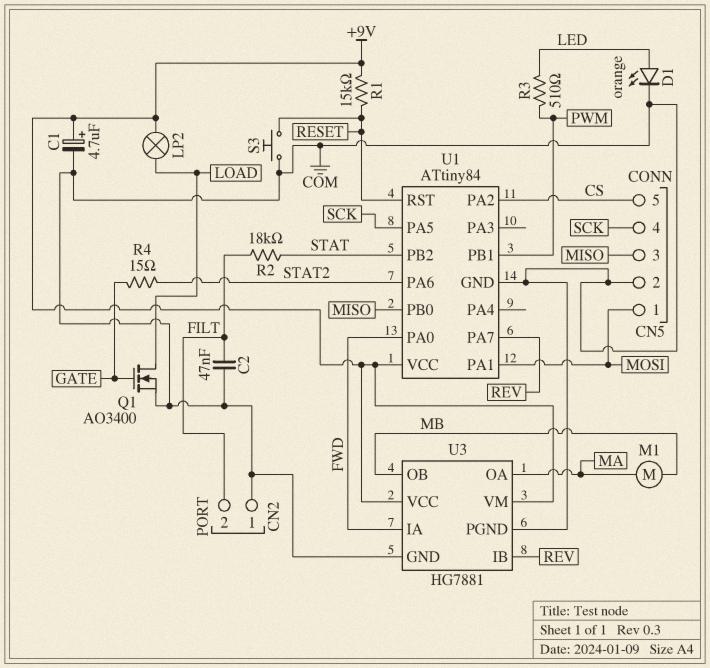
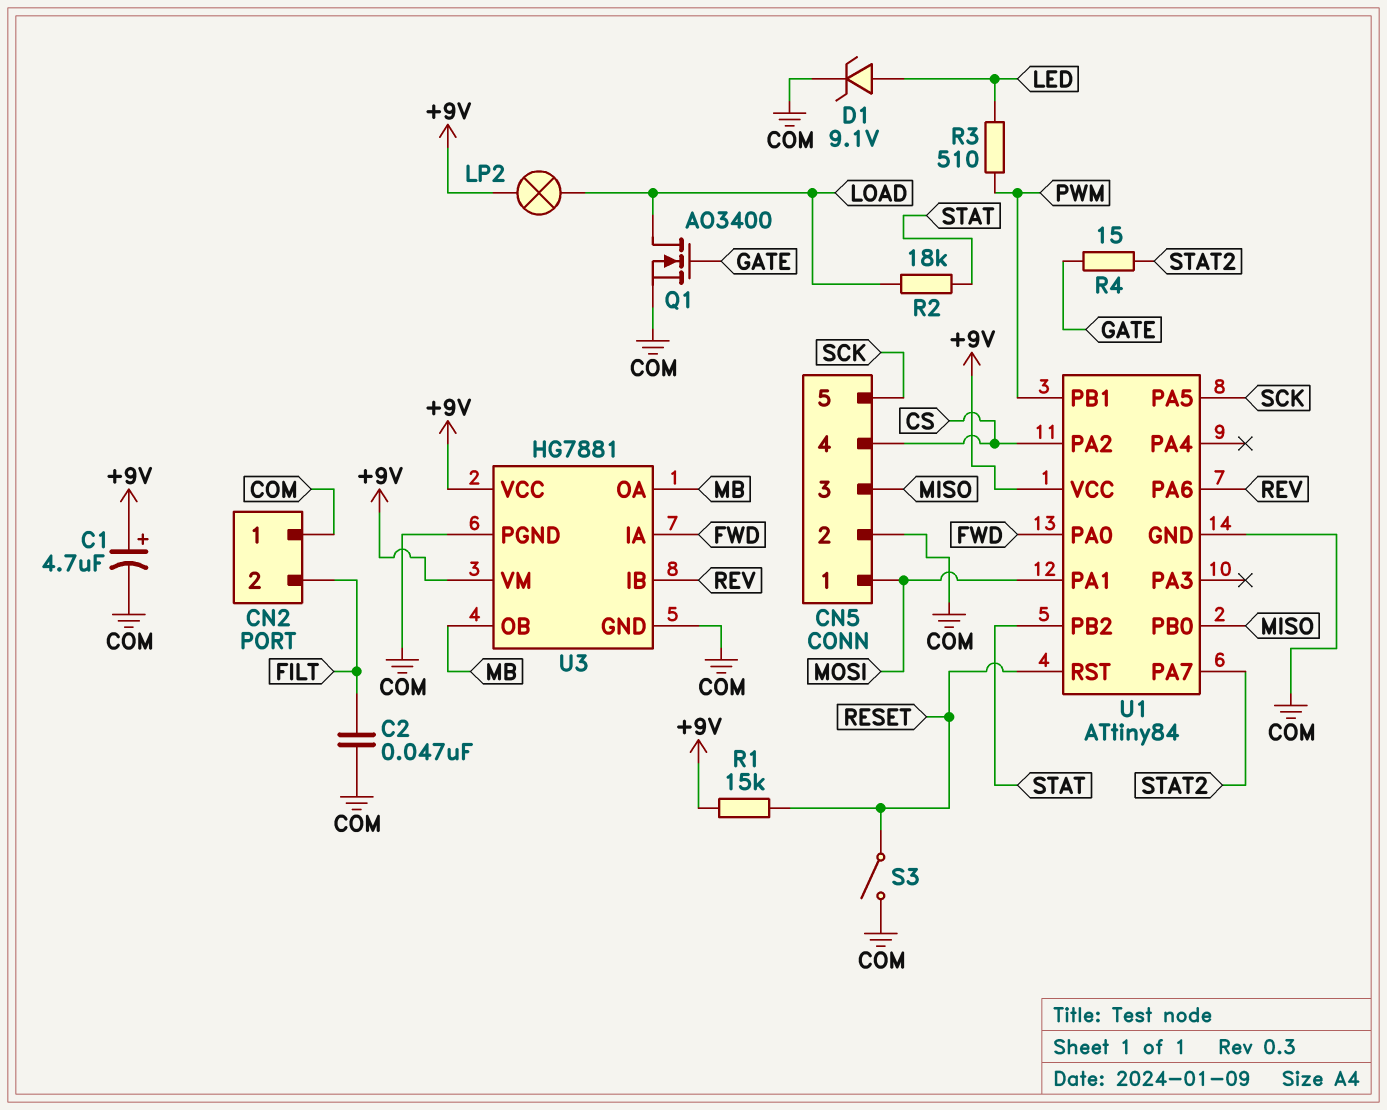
CN5 pin 4: SCK -> CS
CN5 pin 5: CS -> SCK
D1: LED orange (A LED, K COM) -> zener 9.1V (A LED, K COM)
M1: motor (MA, MB) -> none
R2: 18k (FILT, STAT) -> 18k (LOAD, STAT)
S3: button (COM, RESET) -> switch (COM, RESET)
U1 pin PA6: STAT2 -> REV
U1 pin PA7: REV -> STAT2
U3 pin OA: MA -> MB

